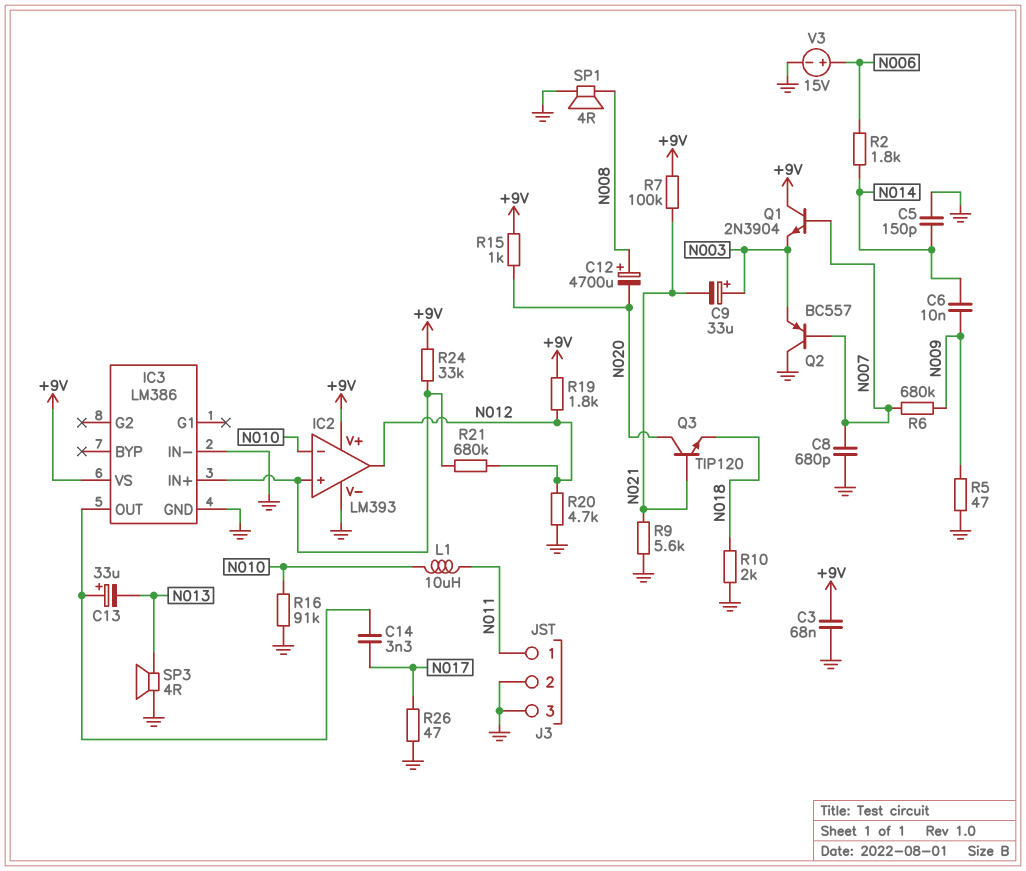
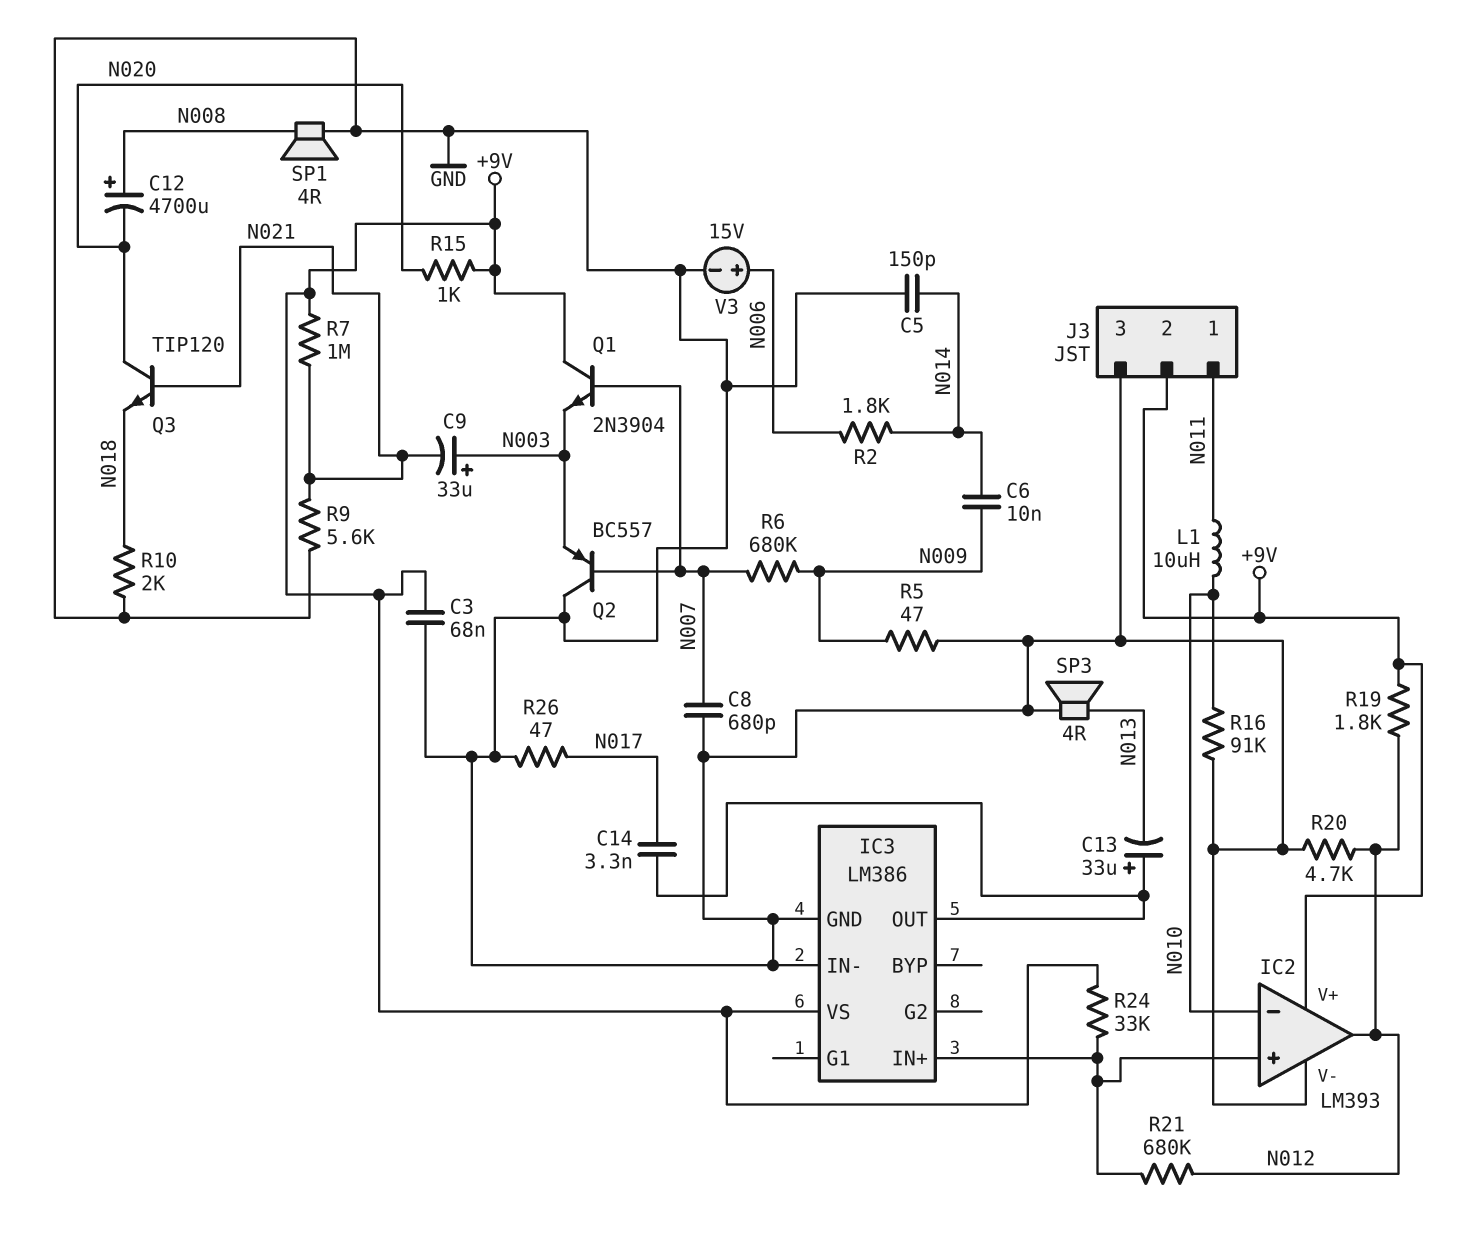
J3 pin 2: GND -> +9V
R7: 100k (+9V, N021) -> 1M (+9V, N021)

